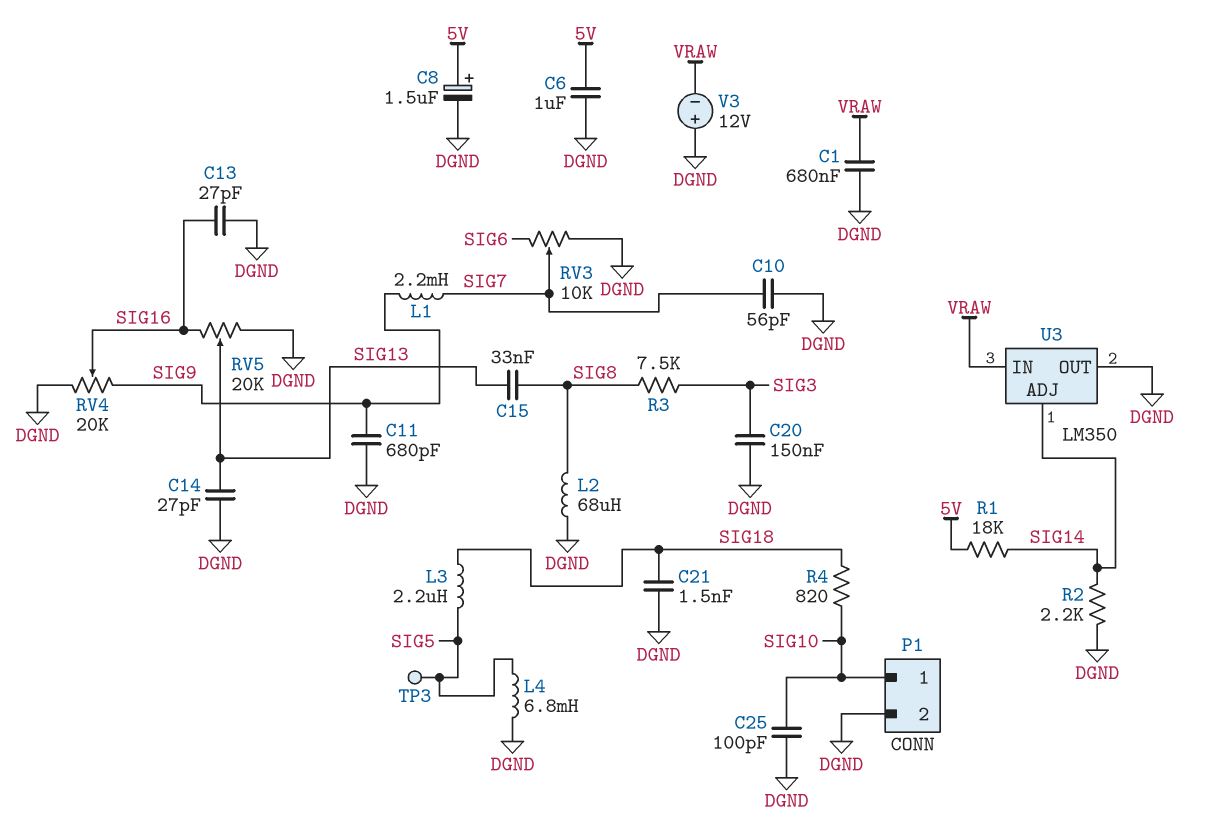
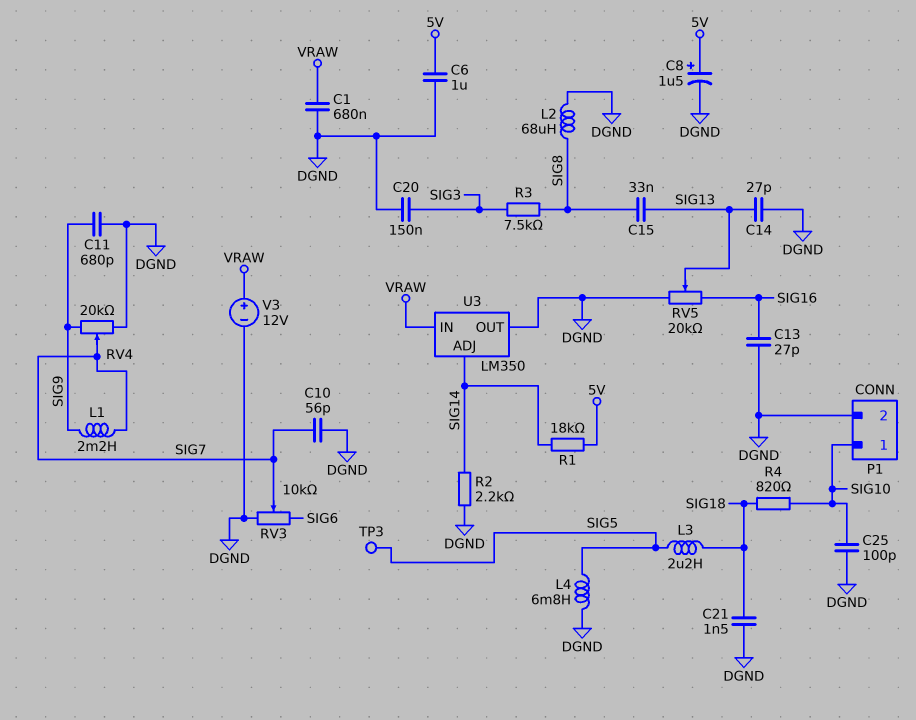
RV4: 20k (DGND, SIG9, wiper SIG16) -> 20k (DGND, SIG9, wiper SIG7)
V3: 12V (plus DGND, minus VRAW) -> 12V (plus VRAW, minus DGND)

